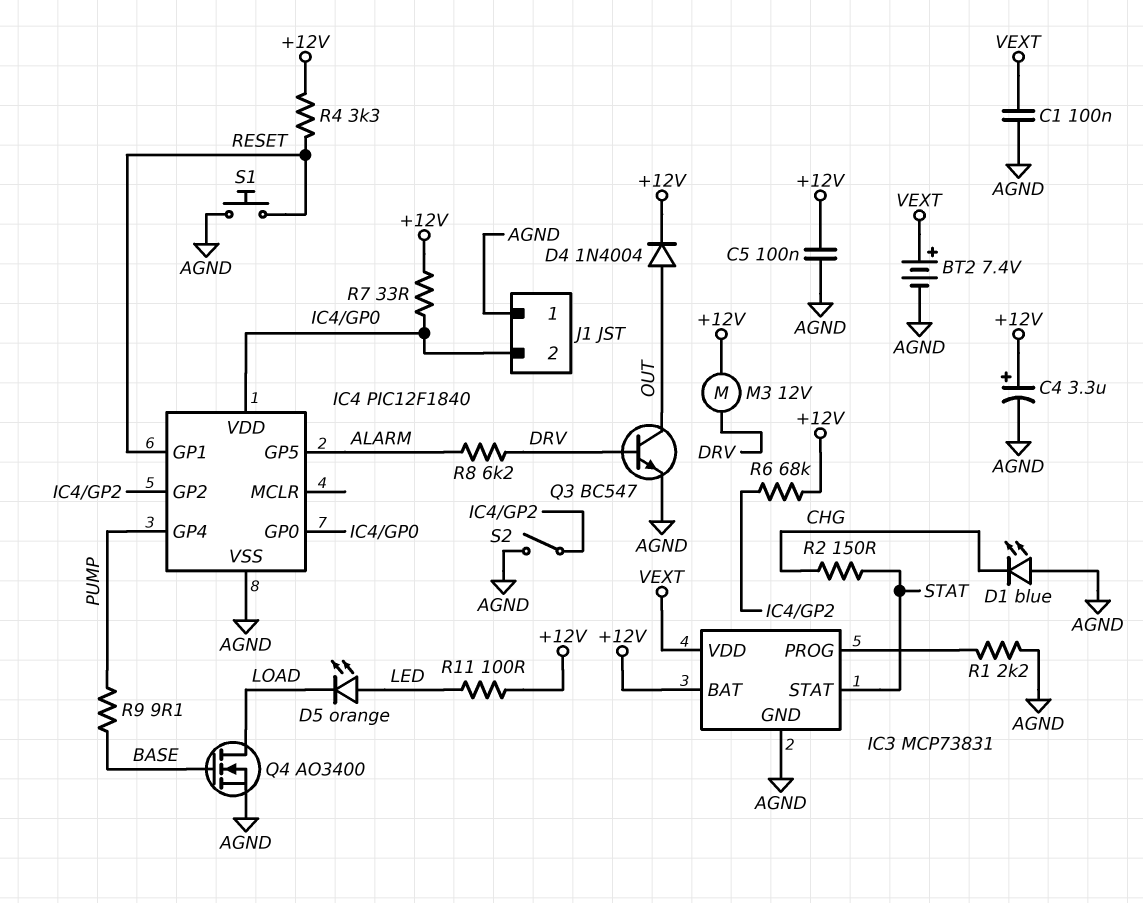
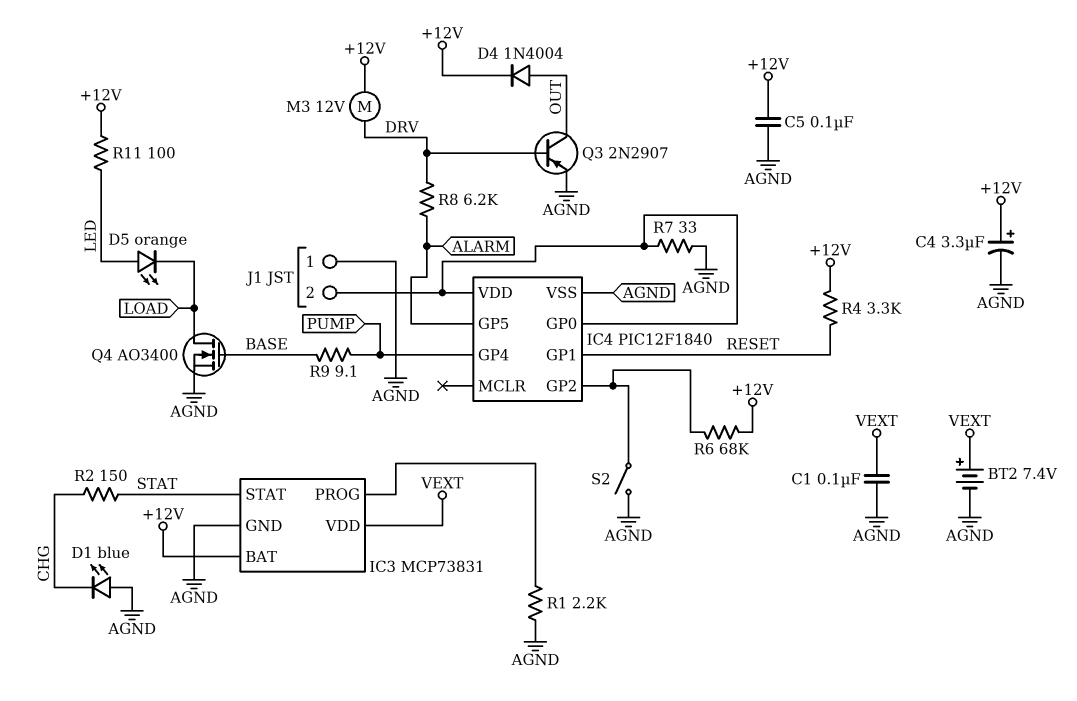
Q3: NPN BC547 (B DRV, C OUT, E AGND) -> PNP 2N2907 (B DRV, C OUT, E AGND)
R7: 33 (+12V, IC4/GP0) -> 33 (AGND, IC4/GP0)
S1: button (AGND, RESET) -> none

